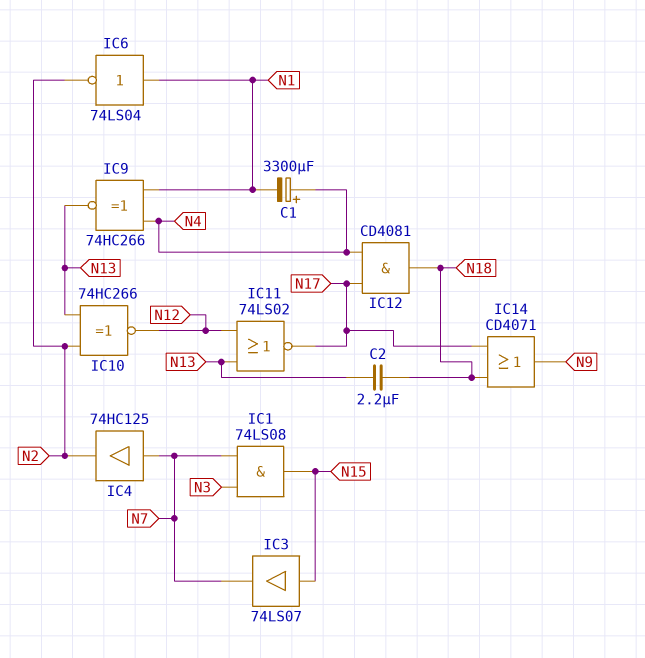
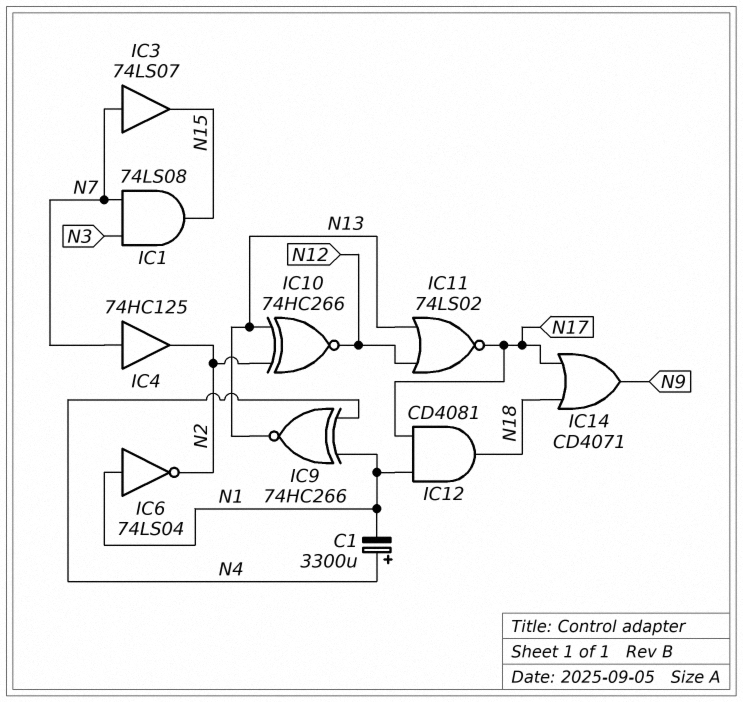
C2: 2.2uF (N13, N18) -> none
IC3: buffer 74LS07 (in N15, out N7) -> buffer 74LS07 (in N7, out N15)
IC12: AND CD4081 (in N4, in N17, out N18) -> AND CD4081 (in N1, in N17, out N18)

